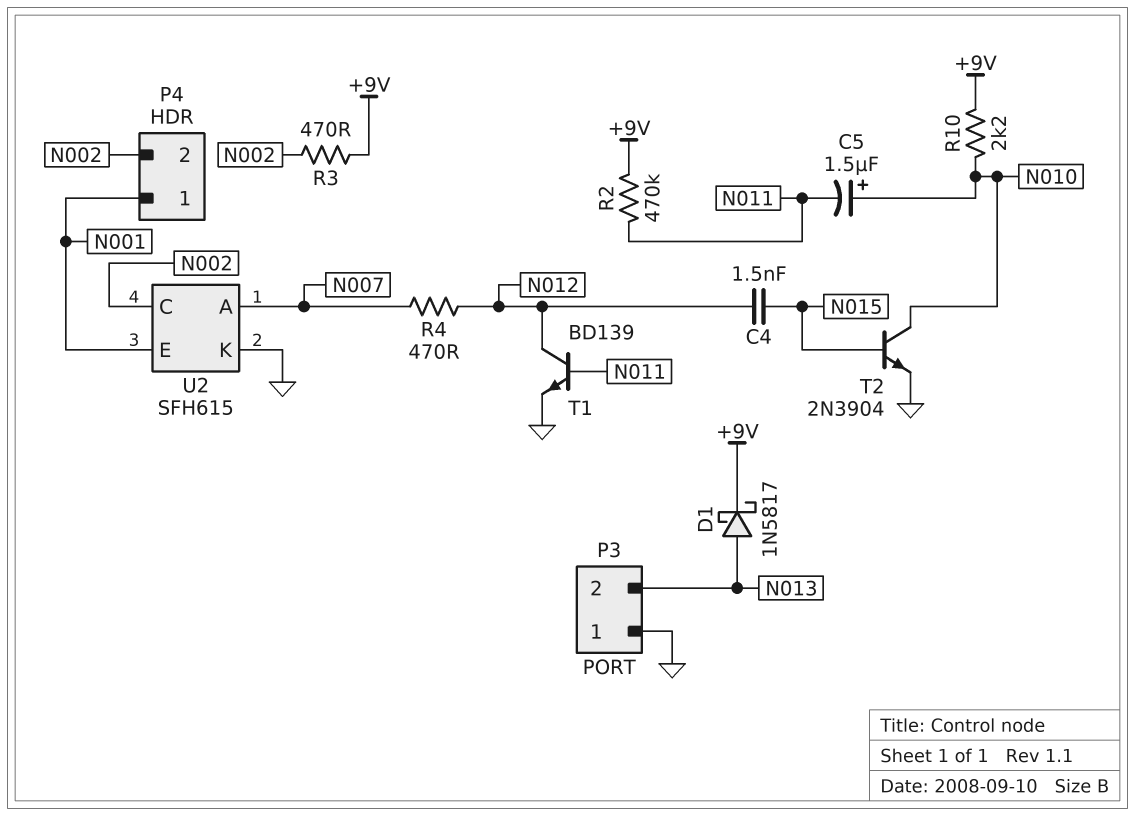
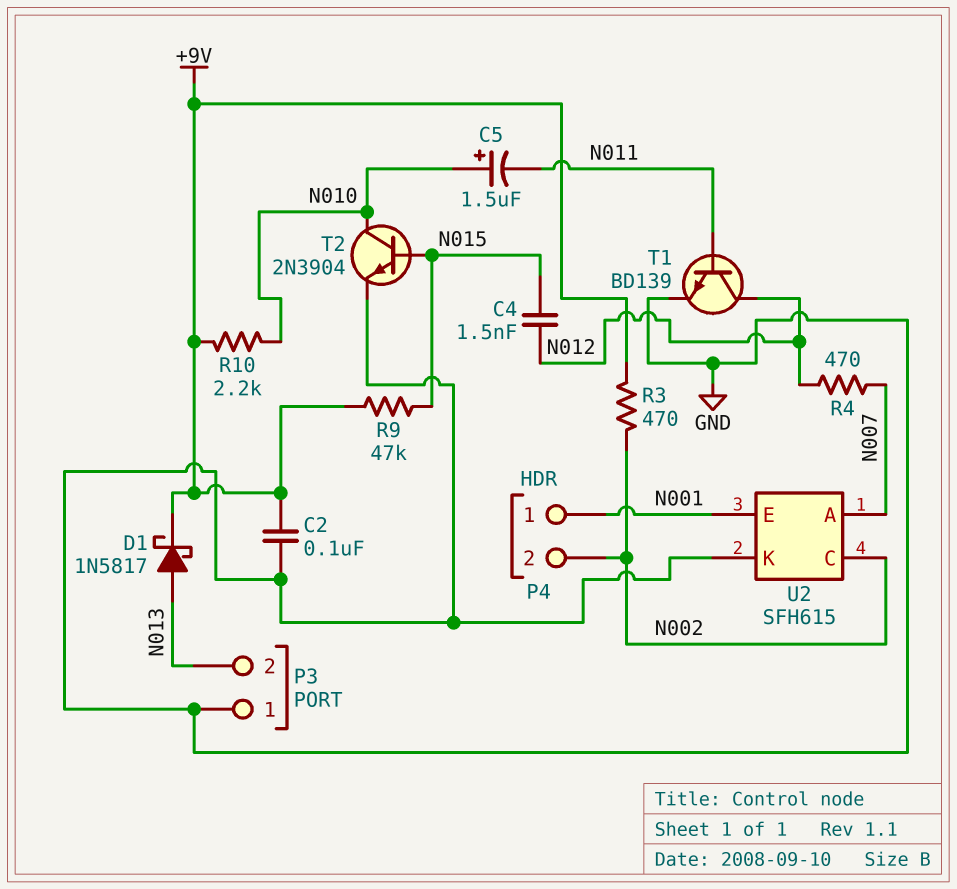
C2: none -> 100nF (+9V, GND)
R2: 470k (+9V, N011) -> none
R9: none -> 47k (+9V, N015)

